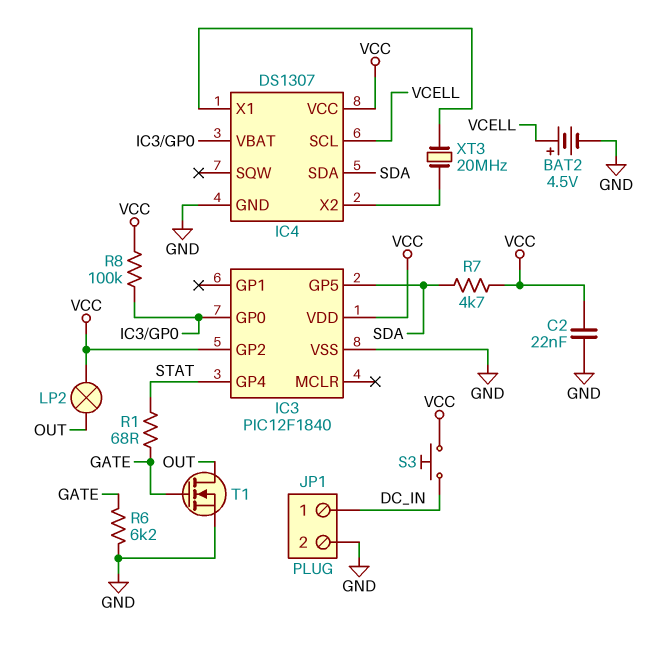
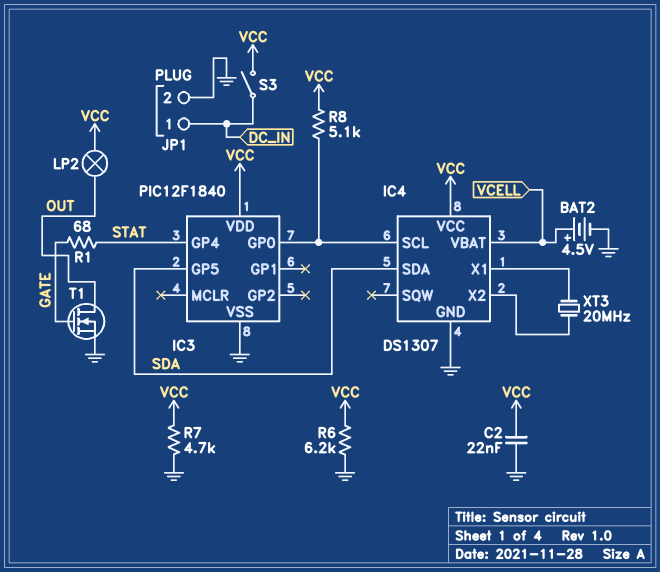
IC3 pin GP2: VCC -> none
IC4 pin SCL: VCELL -> IC3/GP0
IC4 pin VBAT: IC3/GP0 -> VCELL
R6: 6.2k (GATE, GND) -> 6.2k (GND, VCC)
R7: 4.7k (SDA, VCC) -> 4.7k (GND, VCC)
R8: 100k (IC3/GP0, VCC) -> 5.1k (IC3/GP0, VCC)
S3: button (DC_IN, VCC) -> switch (DC_IN, VCC)

